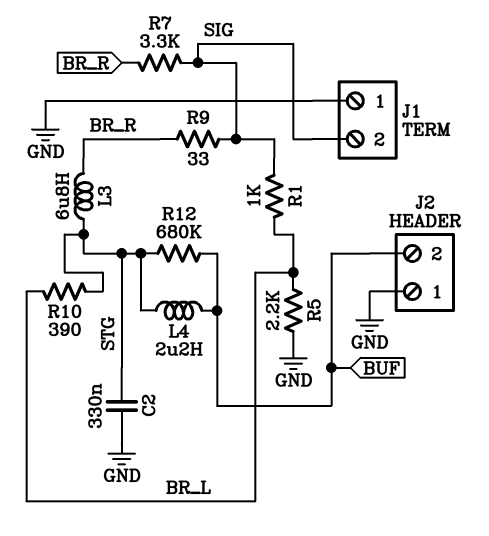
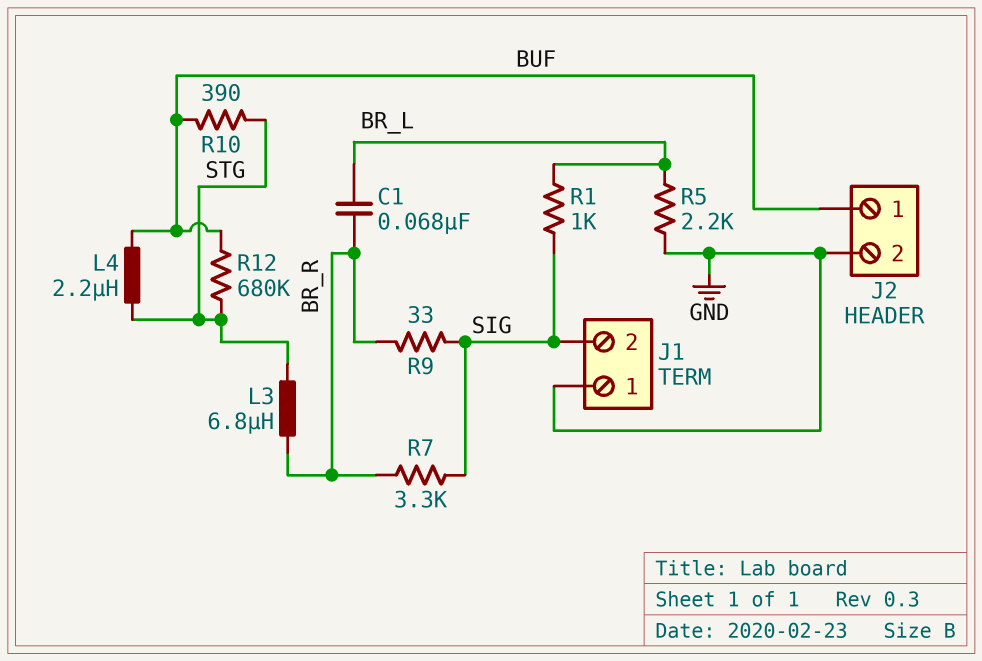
C1: none -> 68nF (BR_L, BR_R)
C2: 330nF (GND, STG) -> none
J2 pin 1: GND -> BUF
J2 pin 2: BUF -> GND
R10: 390 (BR_L, STG) -> 390 (BUF, STG)

